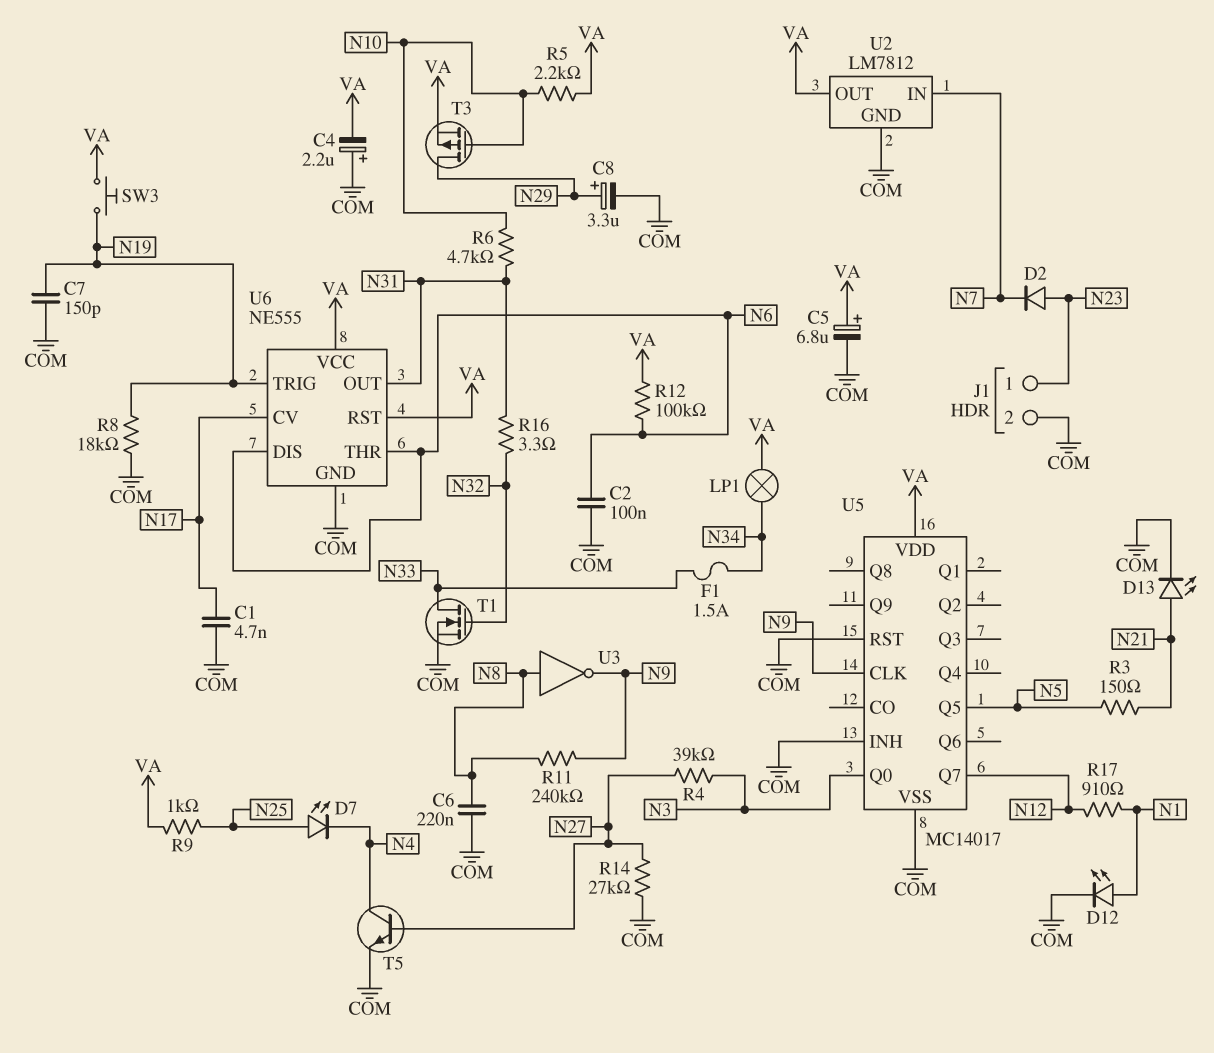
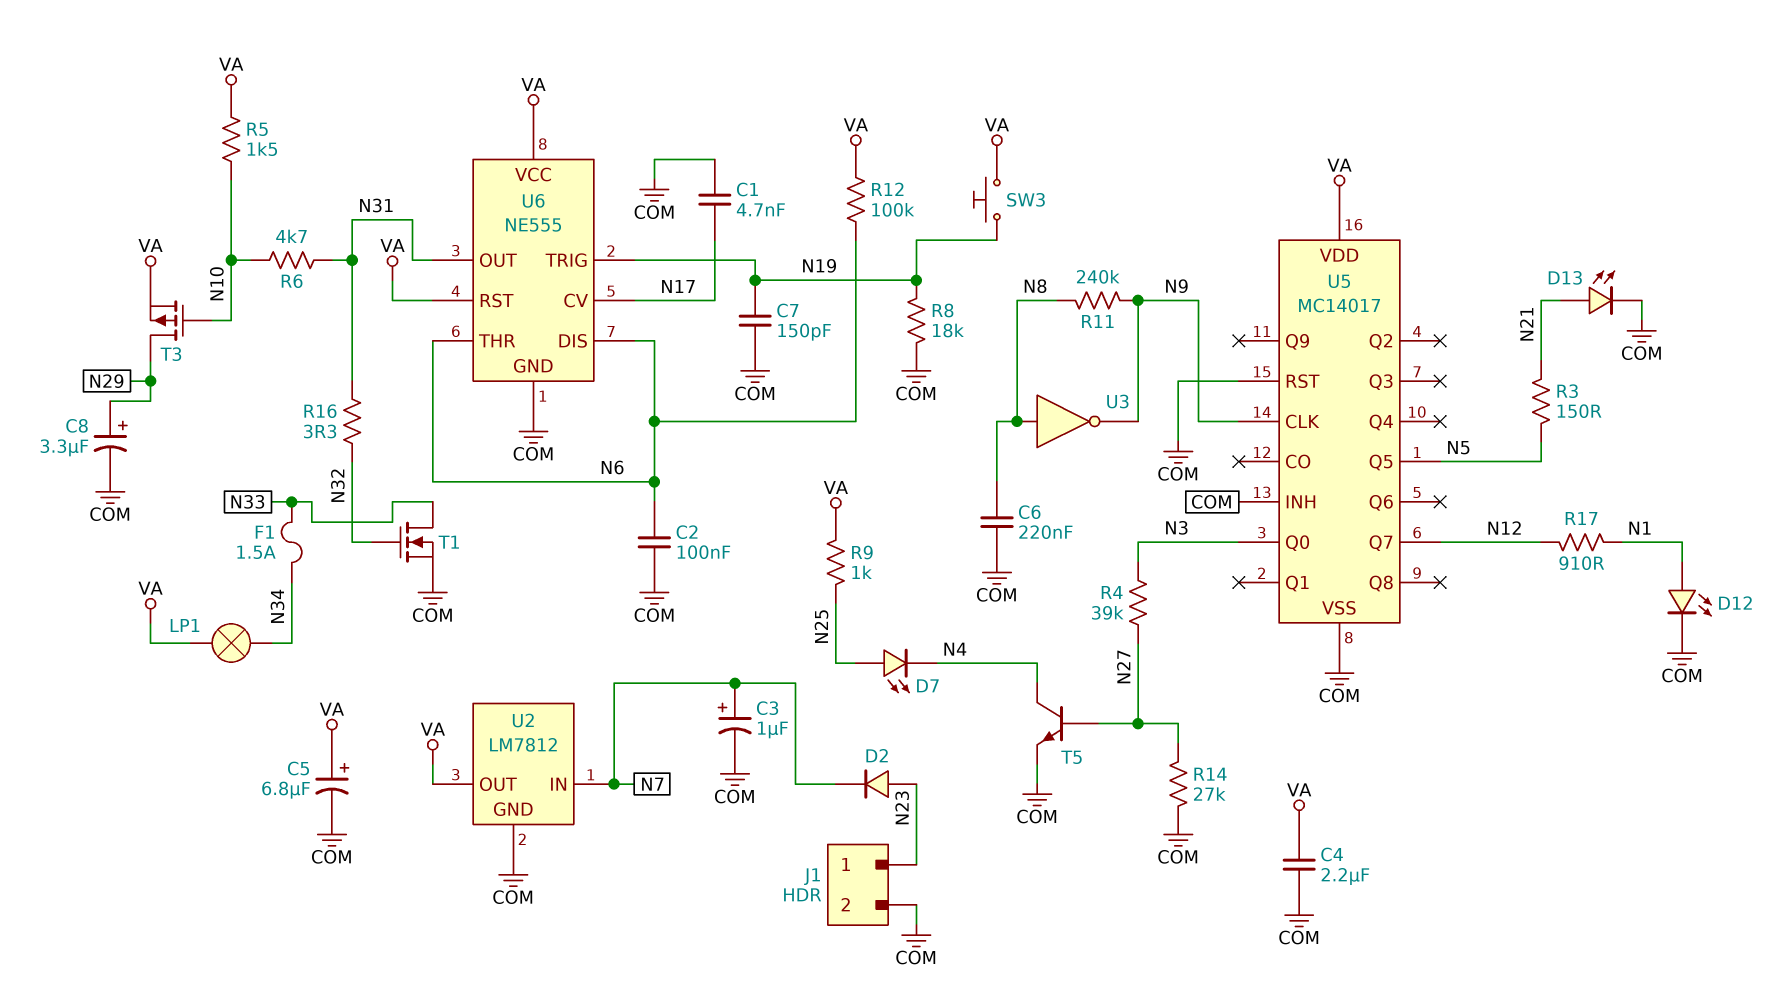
C3: none -> 1uF (plus N7, minus COM)
C4: 2.2uF (plus COM, minus VA) -> 2.2uF (COM, VA)
R5: 2.2k (N10, VA) -> 1.5k (N10, VA)

